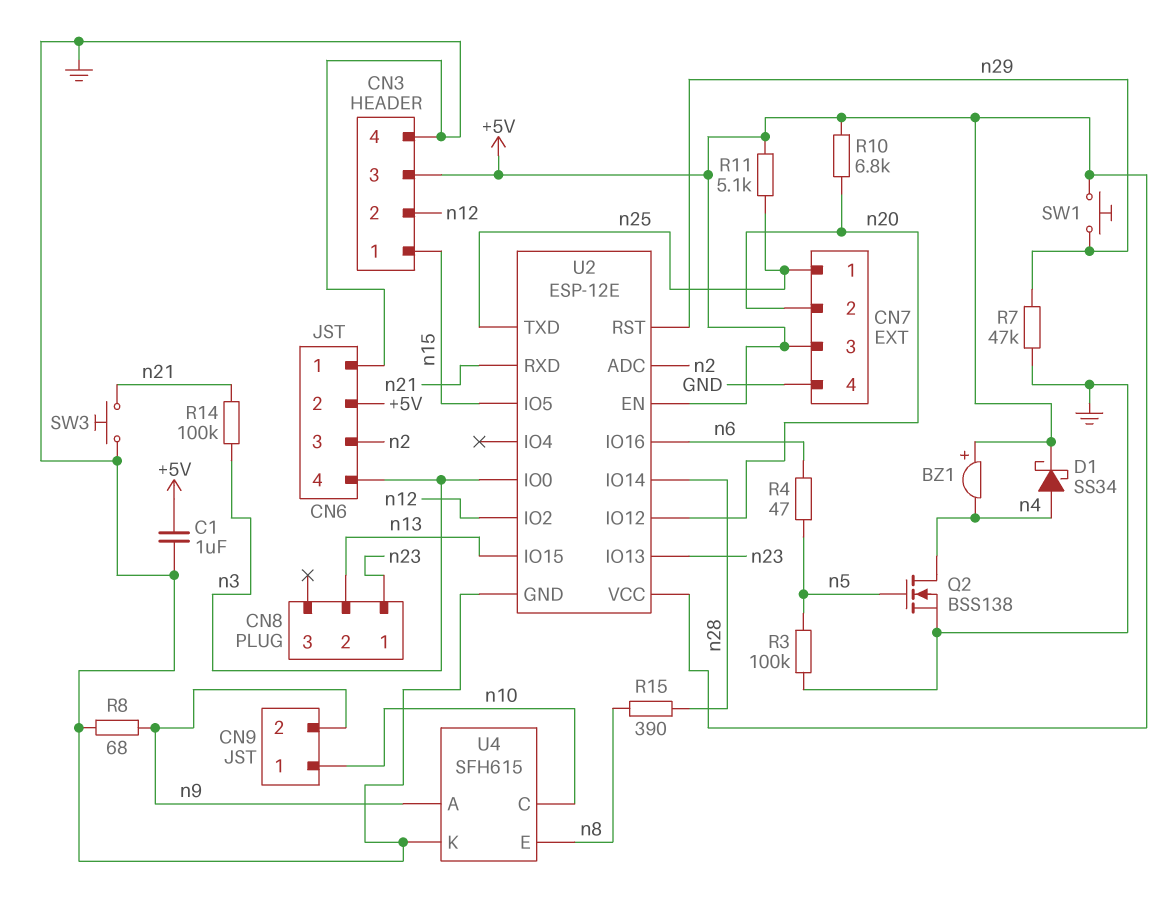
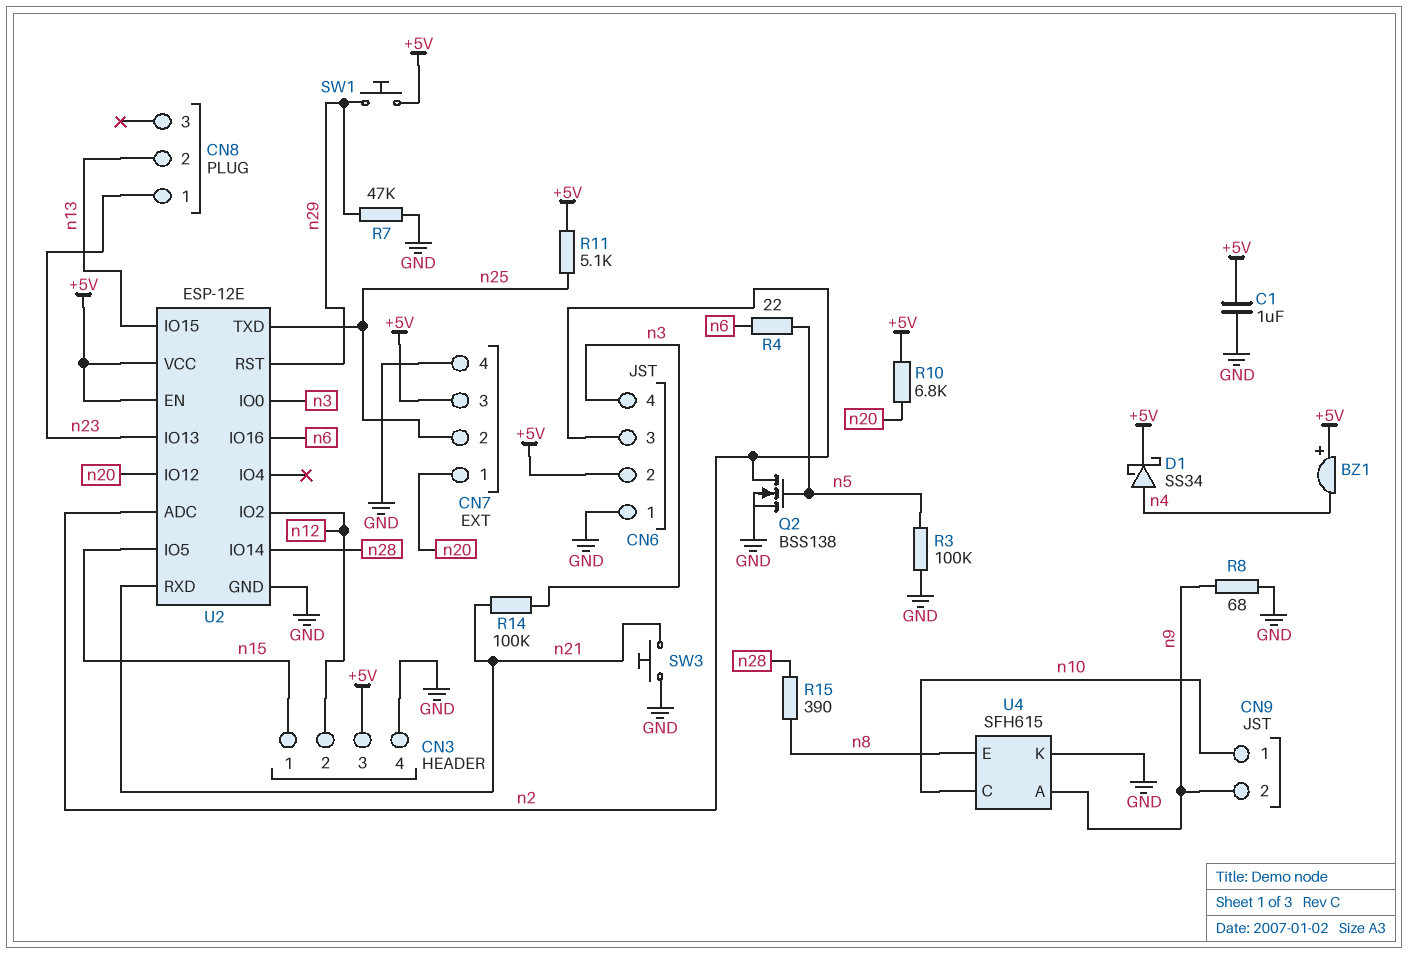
CN7 pin 1: n25 -> n20
CN7 pin 2: n20 -> n25
Q2: NMOS BSS138 (G n5, D n4, S GND) -> NMOS BSS138 (G n5, D n2, S GND)
R4: 47 (n5, n6) -> 22 (n5, n6)

